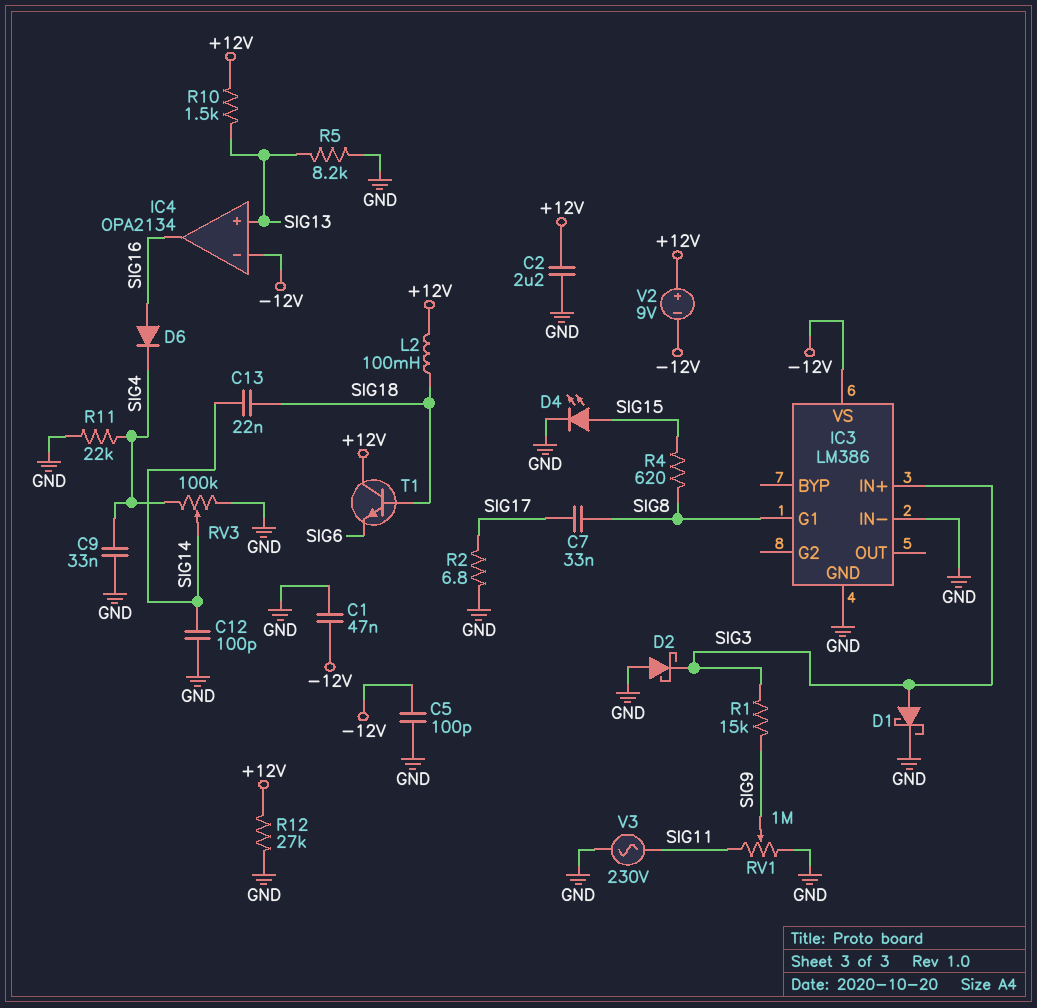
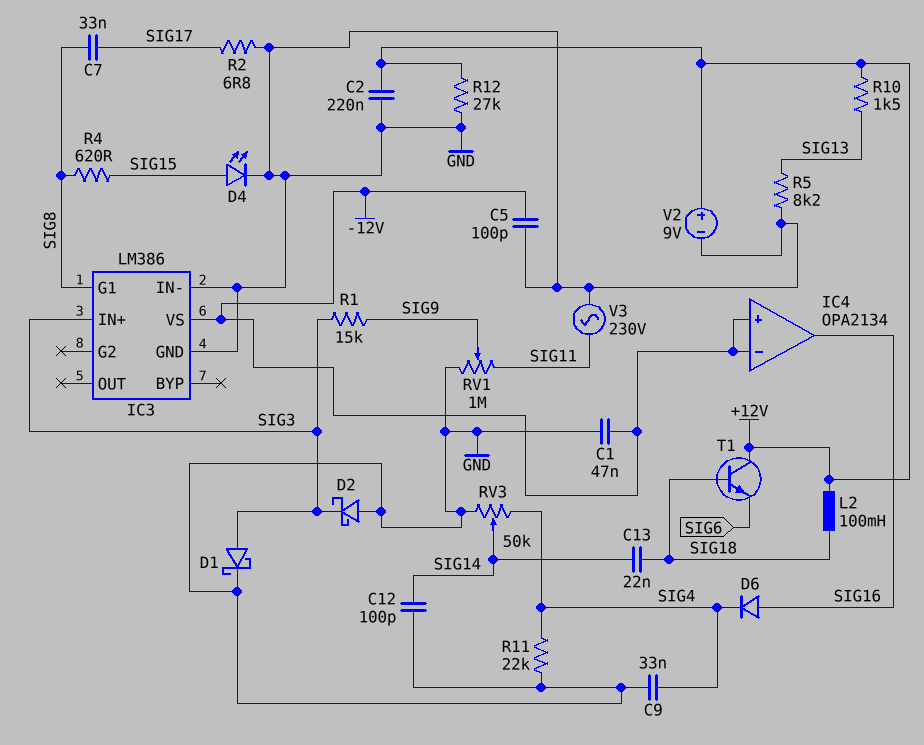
C2: 2.2uF (+12V, GND) -> 220nF (+12V, GND)
IC4 pin in+: SIG13 -> -12V
RV3: 100k (GND, SIG4, wiper SIG14) -> 50k (GND, SIG4, wiper SIG14)
V2: 9V (plus +12V, minus -12V) -> 9V (plus +12V, minus GND)

